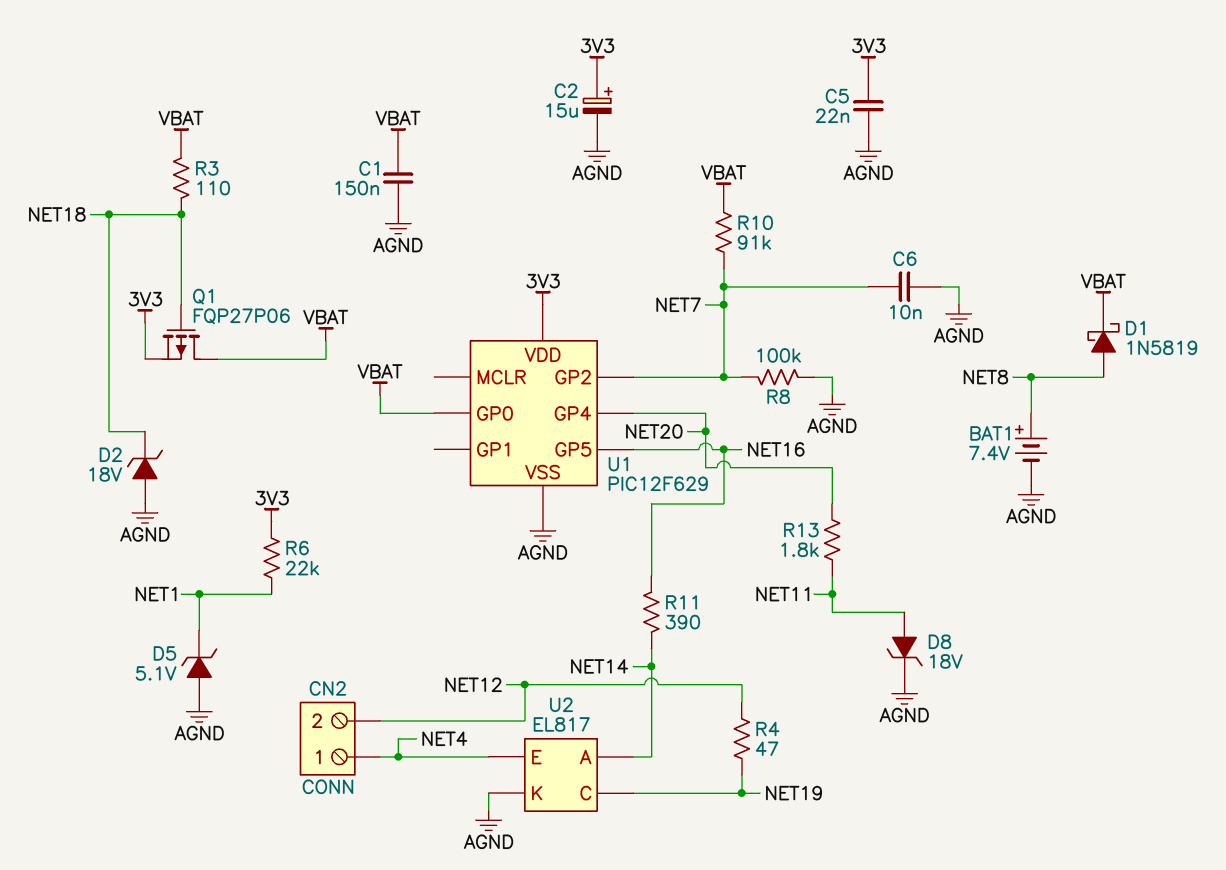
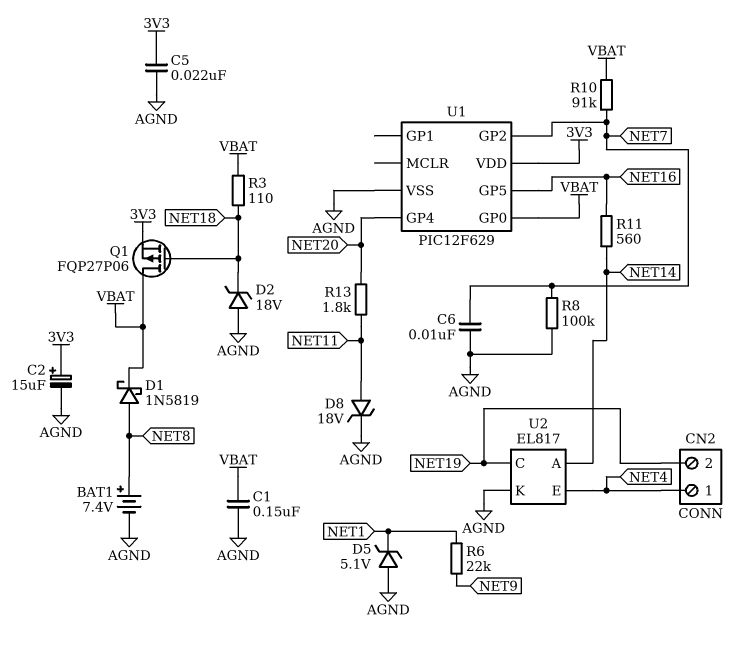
CN2 pin 2: NET12 -> NET19
R4: 47 (NET12, NET19) -> none
R6: 22k (3V3, NET1) -> 22k (NET1, NET9)
R11: 390 (NET14, NET16) -> 560 (NET14, NET16)

